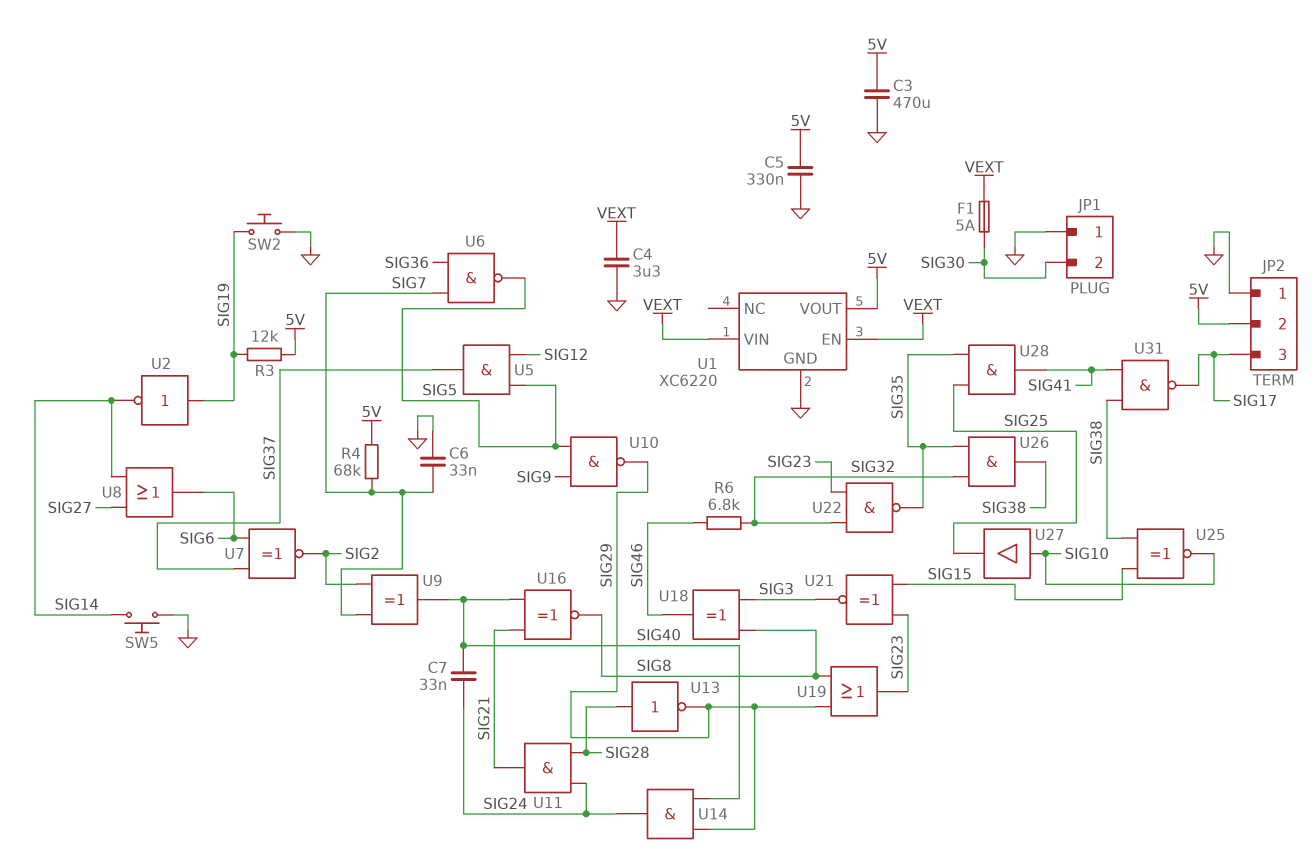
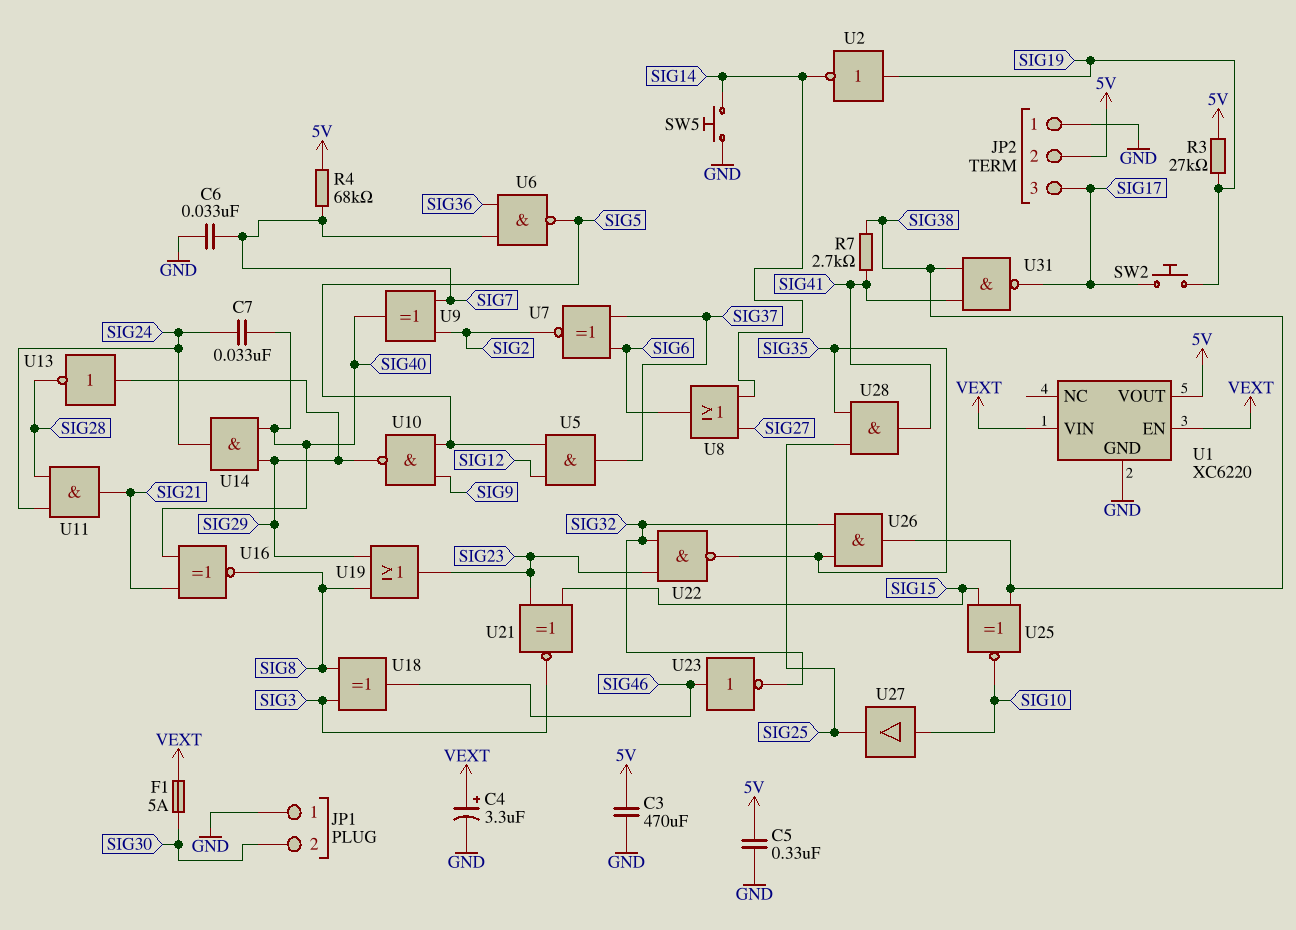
C4: 3.3uF (GND, VEXT) -> 3.3uF (plus VEXT, minus GND)
R3: 12k (5V, SIG19) -> 27k (5V, SIG19)
R6: 6.8k (SIG32, SIG46) -> none
R7: none -> 2.7k (SIG38, SIG41)
SW2: button (GND, SIG19) -> button (SIG17, SIG19)
U13: NOT (in SIG28, out SIG29) -> NOT (in SIG29, out SIG28)
U23: none -> NOT (in SIG46, out SIG32)

